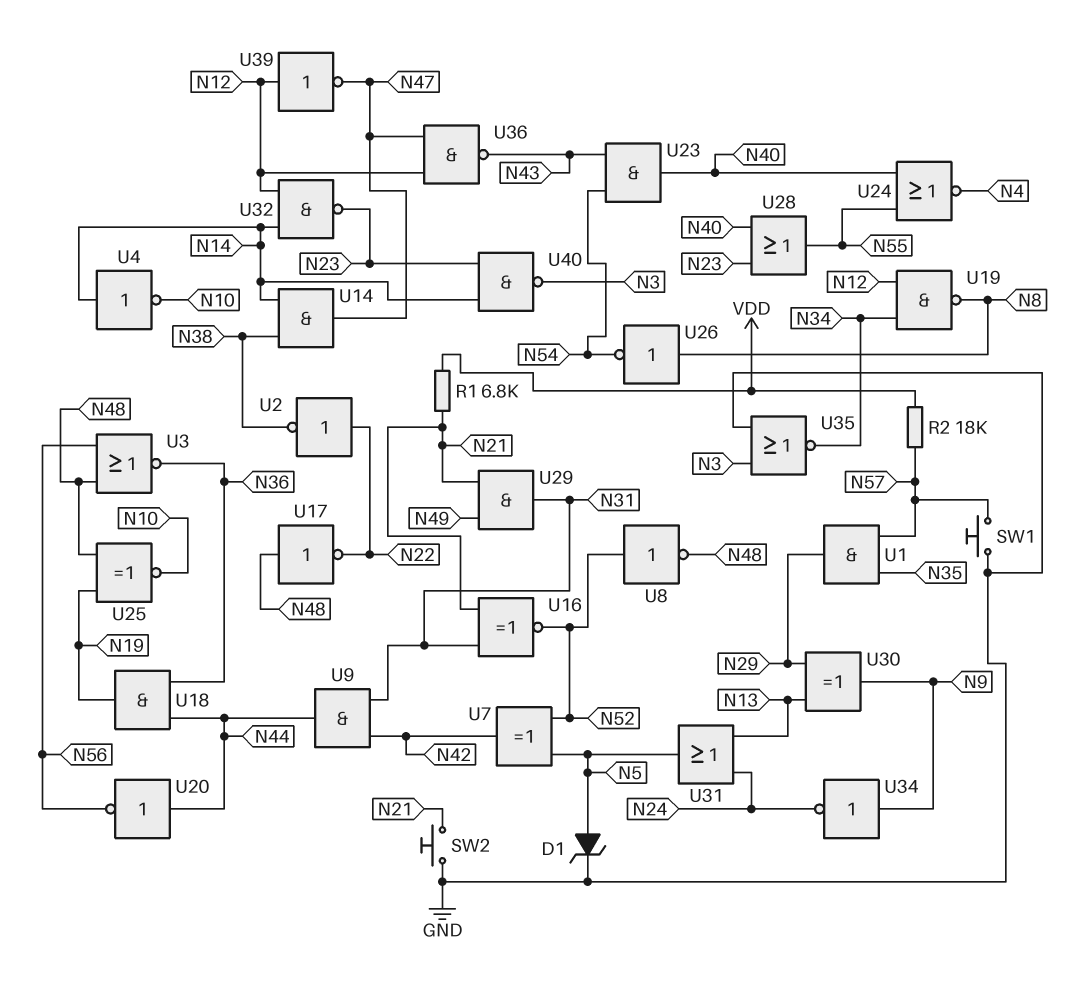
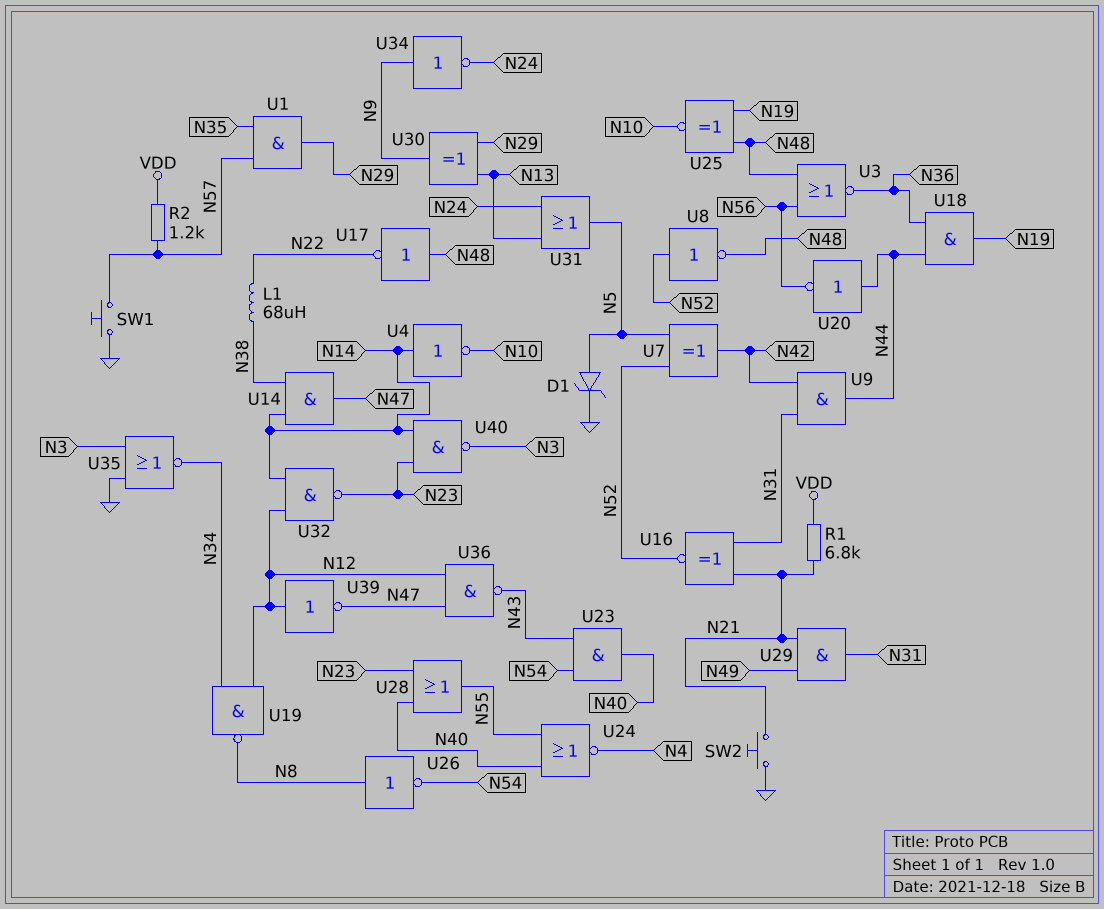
L1: none -> 68uH (N22, N38)
R2: 18k (N57, VDD) -> 1.2k (N57, VDD)
U2: NOT (in N22, out N38) -> none

